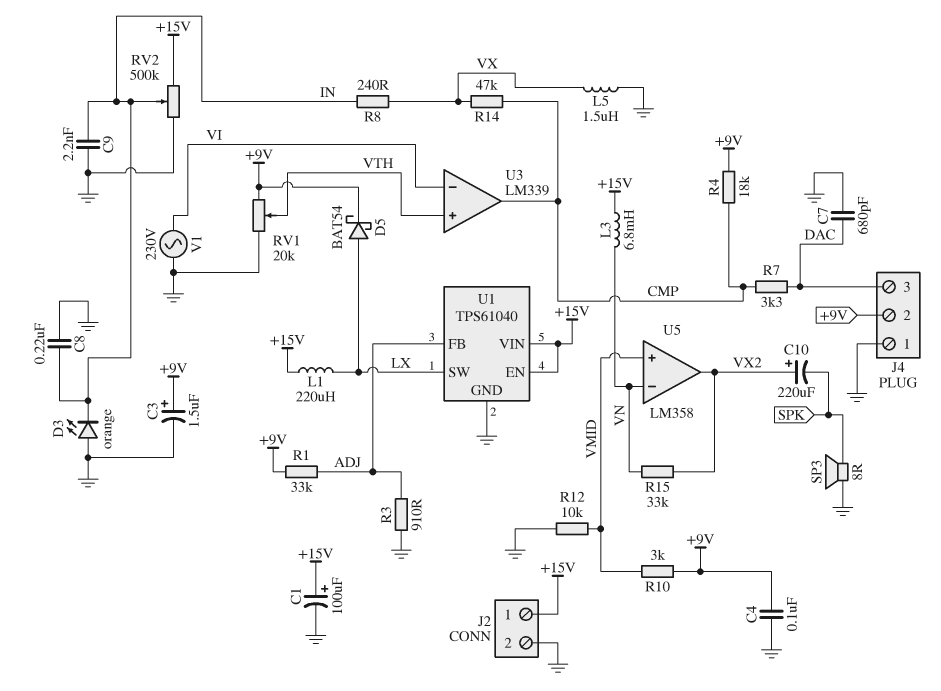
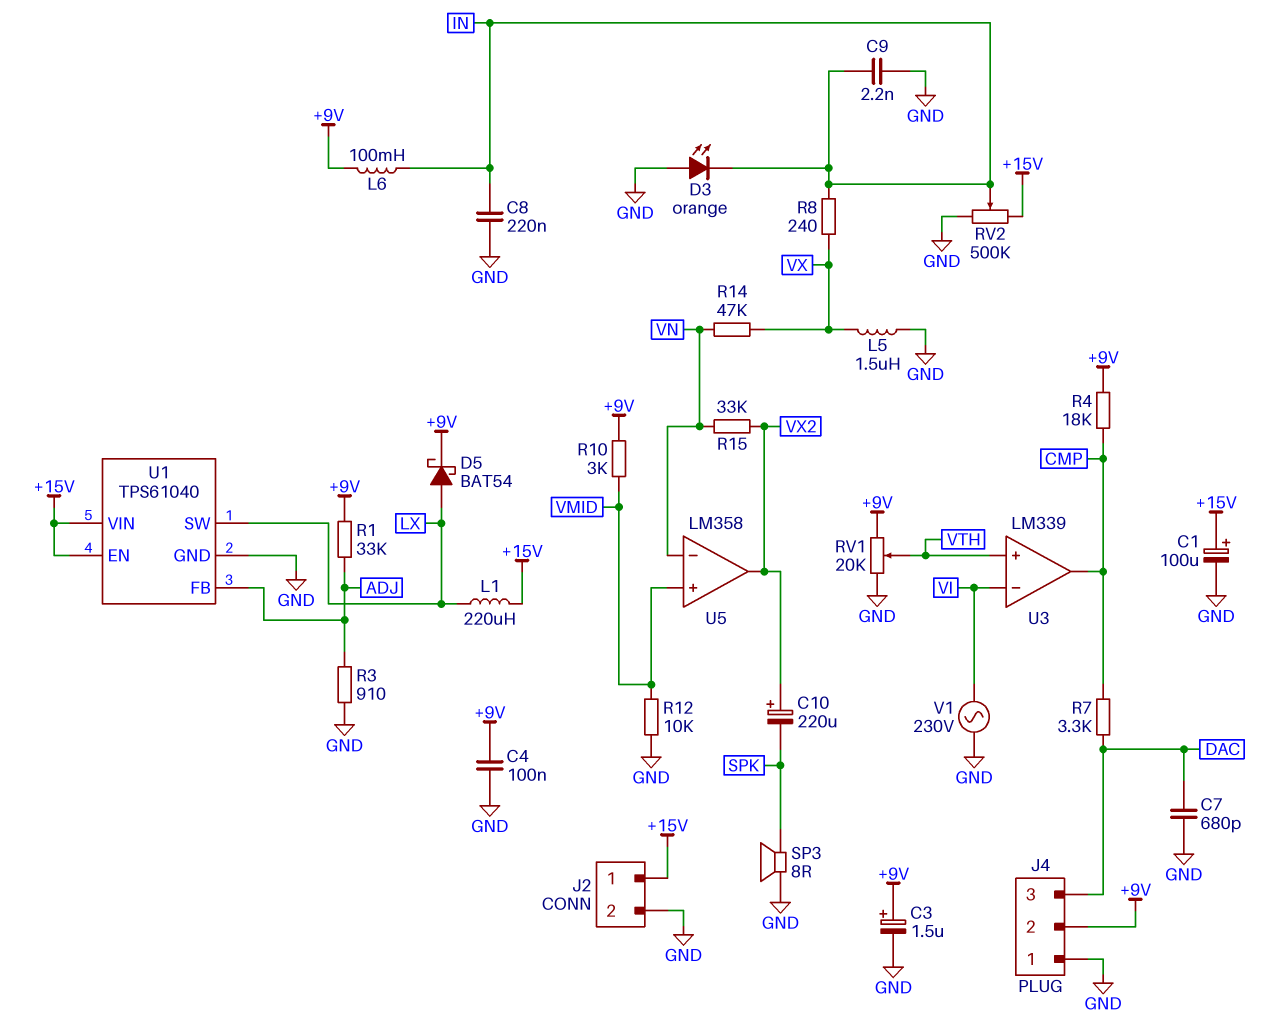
L3: 6.8mH (+15V, VN) -> none
L6: none -> 100mH (+9V, IN)
R14: 47k (CMP, VX) -> 47k (VN, VX)

